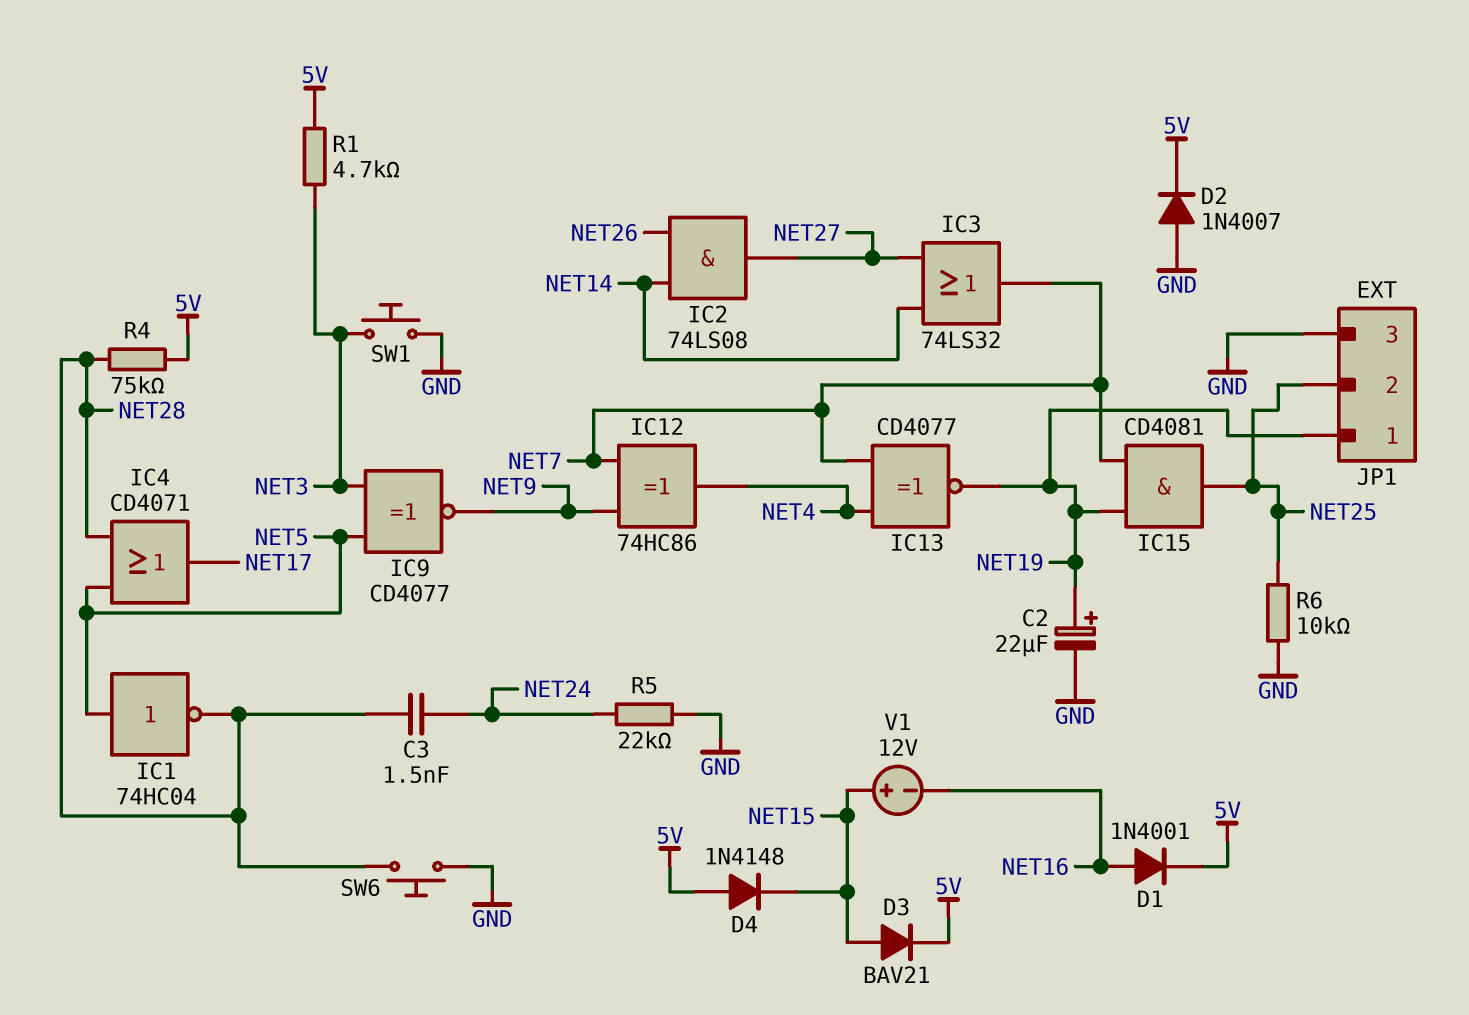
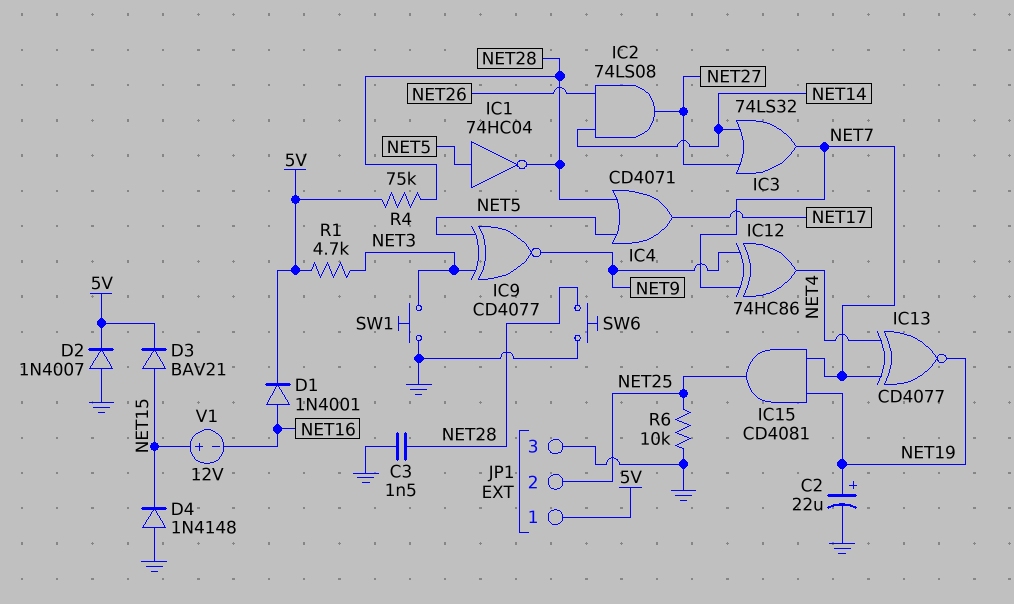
C3: 1.5nF (NET24, NET28) -> 1.5nF (GND, NET28)
D4: diode 1N4148 (A 5V, K NET15) -> diode 1N4148 (A GND, K NET15)
JP1 pin 1: NET19 -> 5V
R5: 22k (GND, NET24) -> none

